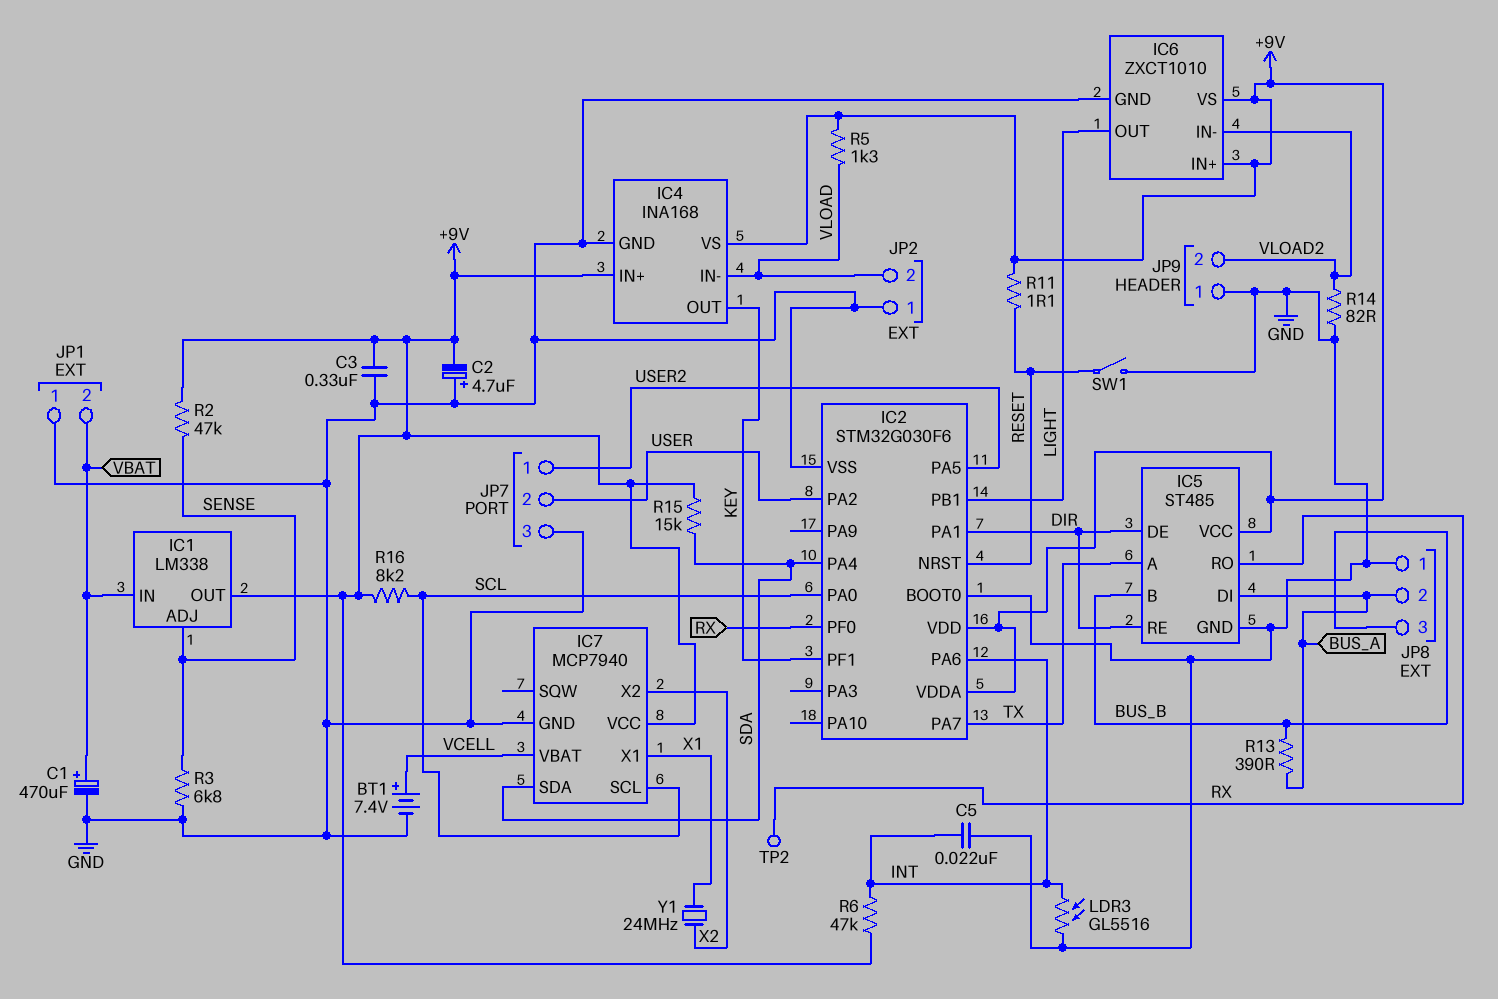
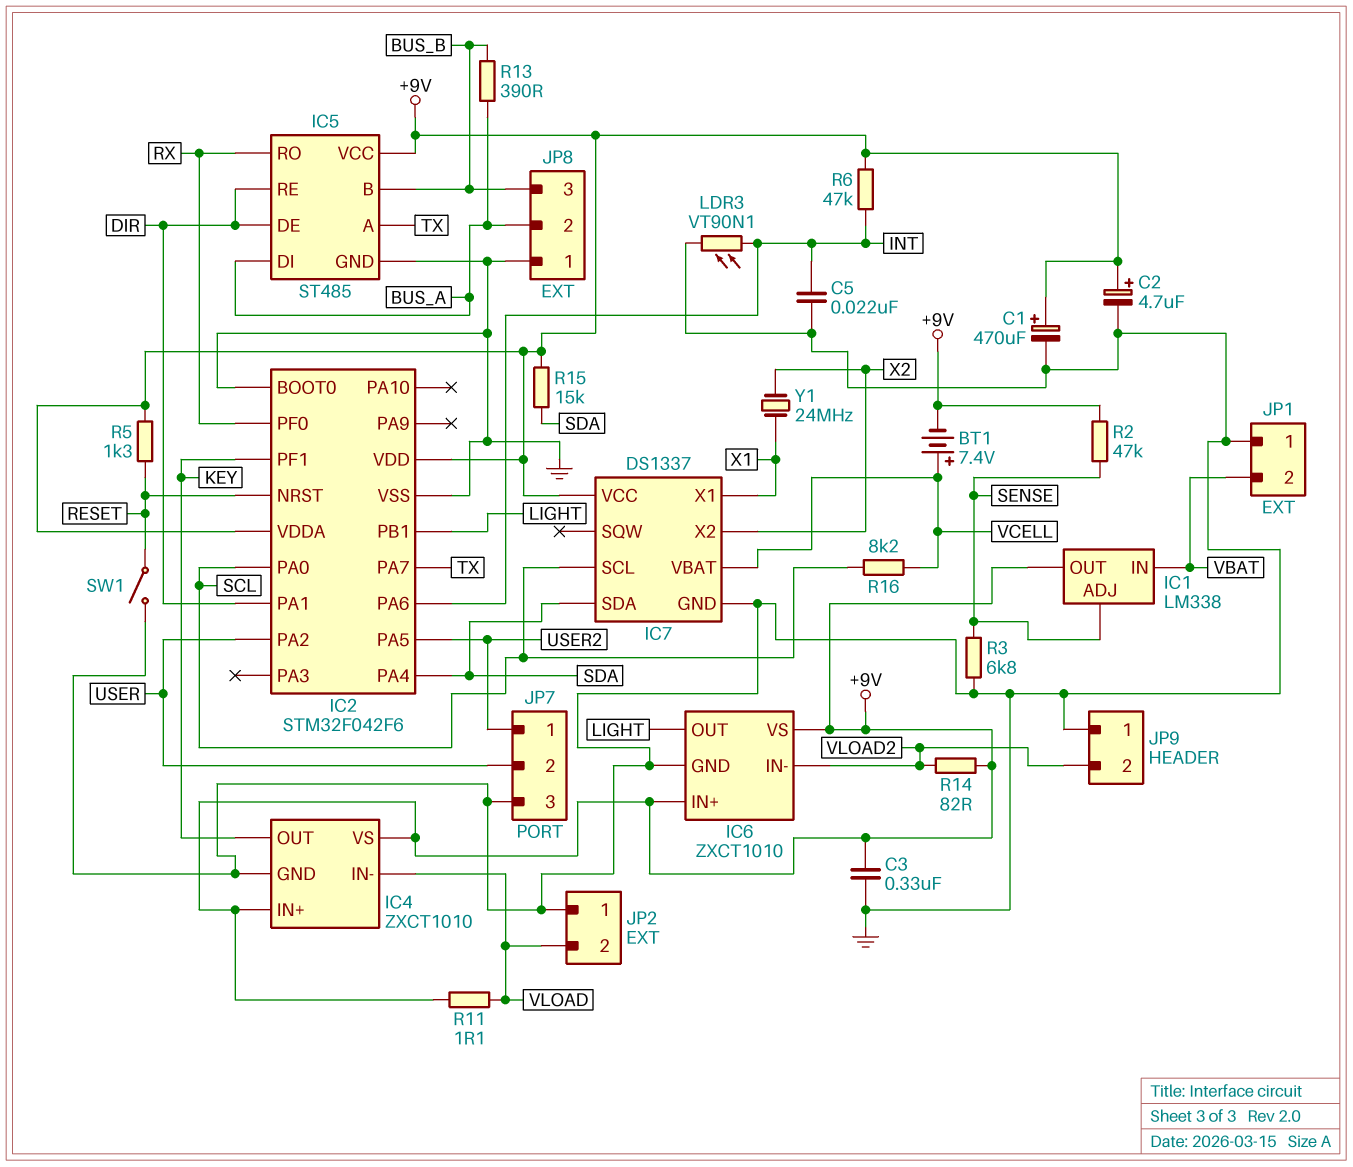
BT1: 7.4V (plus VCELL, minus GND) -> 7.4V (plus VCELL, minus +9V)
C1: 470uF (plus VBAT, minus GND) -> 470uF (plus +9V, minus GND)
C2: 4.7uF (plus GND, minus +9V) -> 4.7uF (plus +9V, minus GND)
IC2: STM32G030F6 -> STM32F042F6
IC4: INA168 -> ZXCT1010
IC7: MCP7940 -> DS1337
LDR3: GL5516 (GND, INT) -> VT90N1 (GND, INT)
R5: 1.3k (+9V, VLOAD) -> 1.3k (+9V, RESET)
R11: 1.1 (+9V, RESET) -> 1.1 (+9V, VLOAD)
R14: 82 (GND, VLOAD2) -> 82 (+9V, VLOAD2)
R16: 8.2k (+9V, SCL) -> 8.2k (SCL, VCELL)
TP2: test point (RX) -> none

